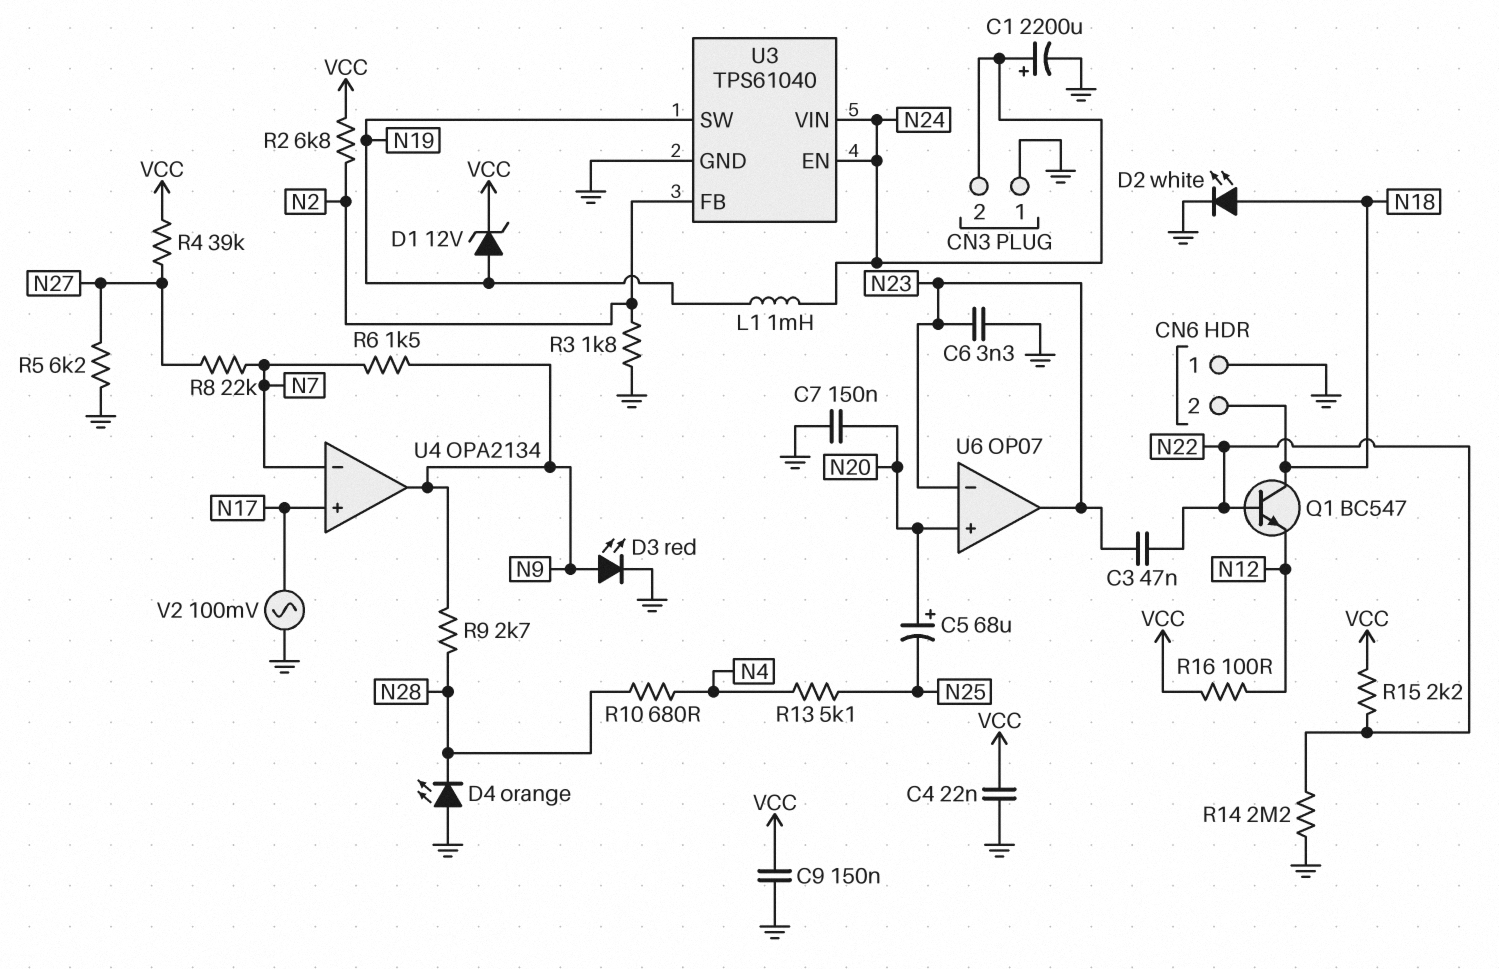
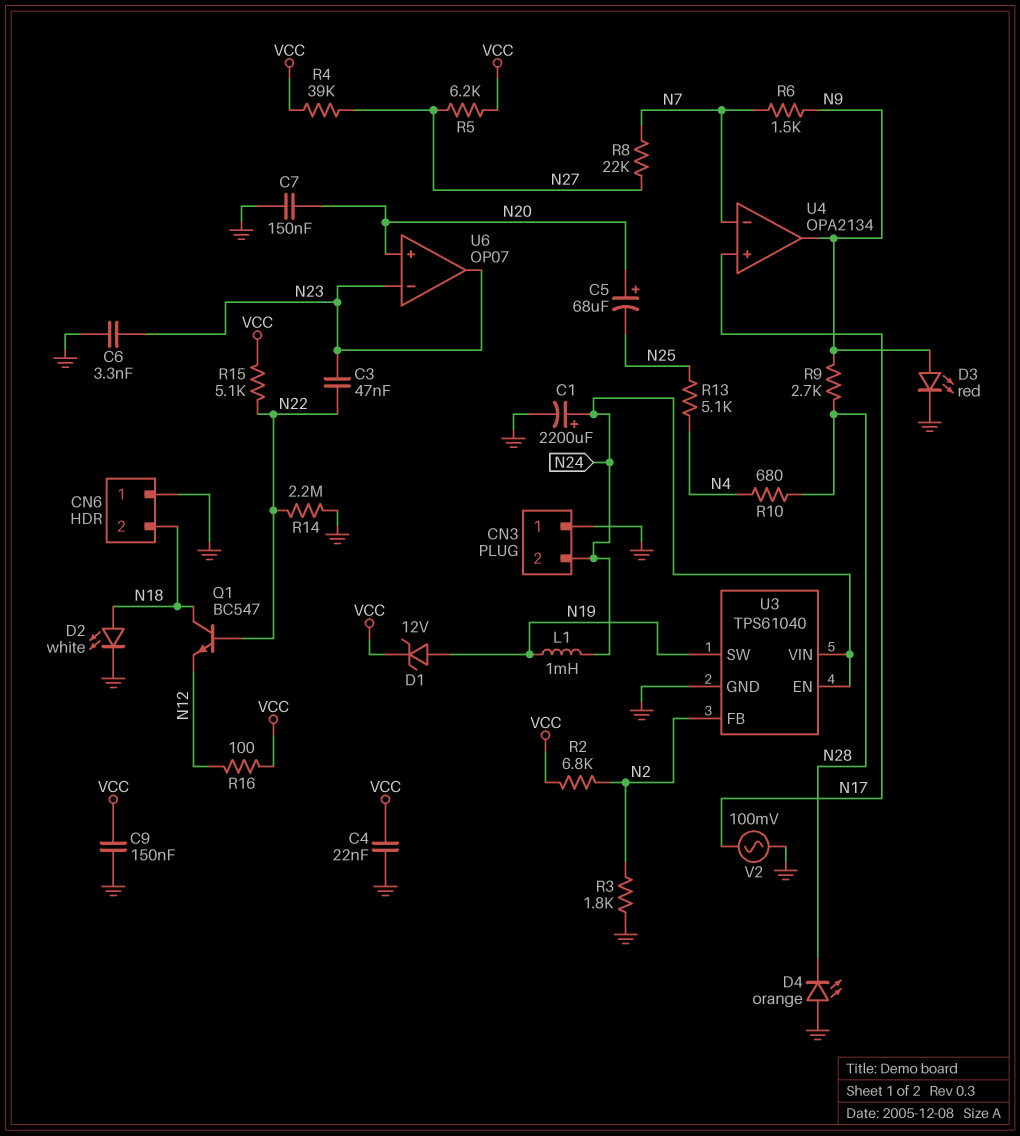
R5: 6.2k (GND, N27) -> 6.2k (N27, VCC)
R15: 2.2k (N22, VCC) -> 5.1k (N22, VCC)

